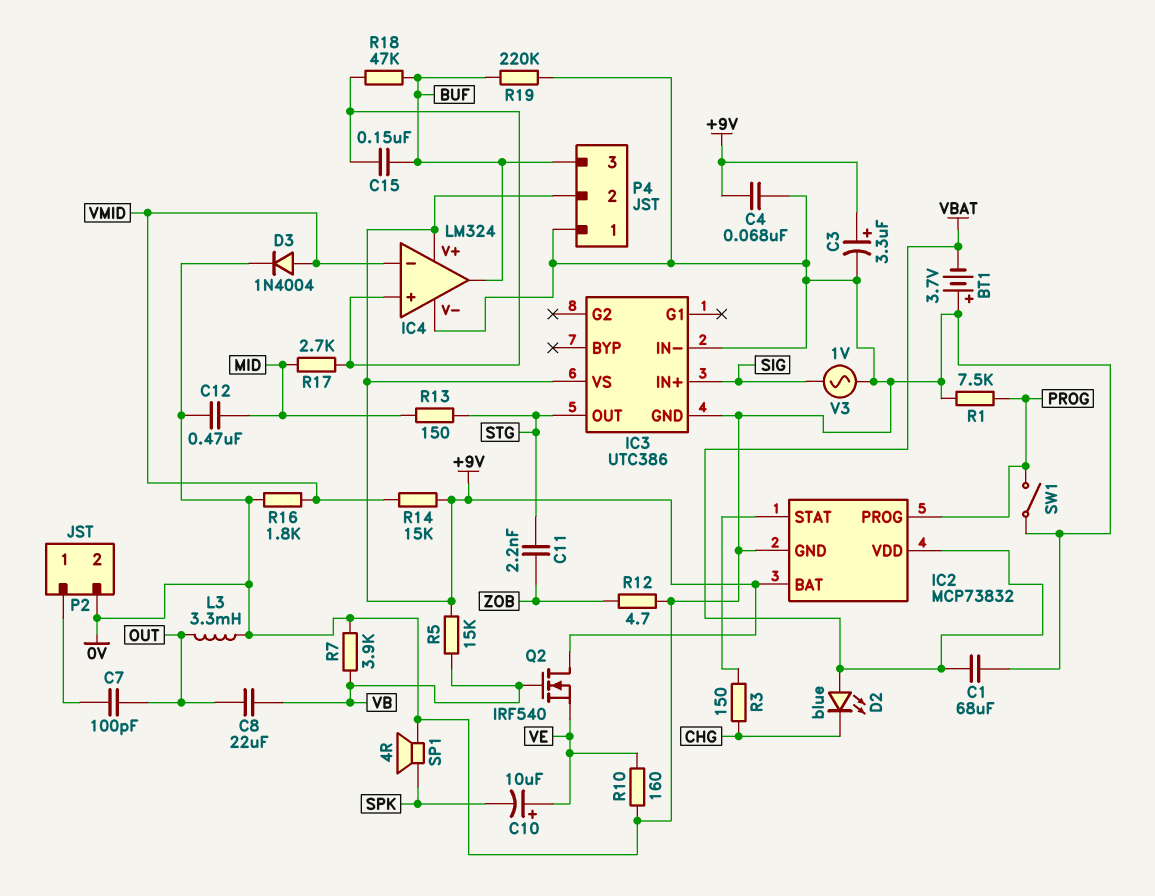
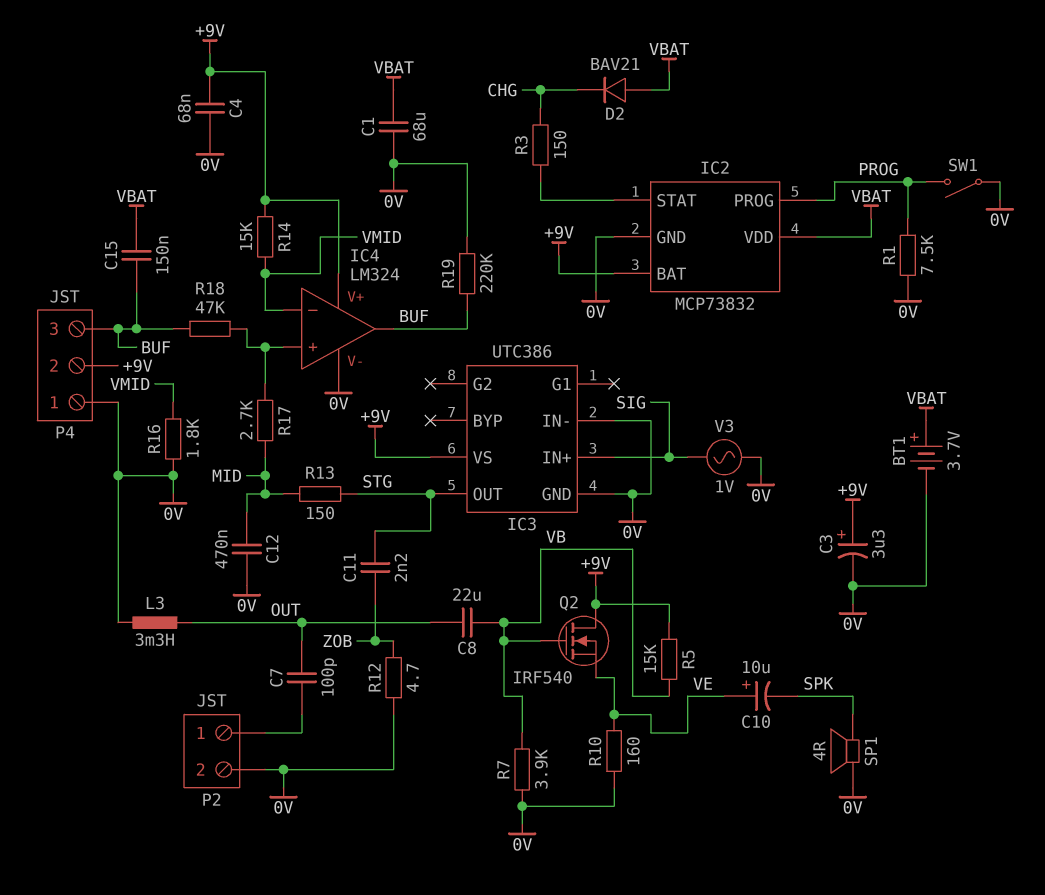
BT1: 3.7V (plus 0V, minus VBAT) -> 3.7V (plus VBAT, minus 0V)
C15: 150nF (BUF, IC4/in+) -> 150nF (BUF, VBAT)
D2: LED blue (A VBAT, K CHG) -> diode BAV21 (A VBAT, K CHG)
D3: diode 1N4004 (A VMID, K 0V) -> none

